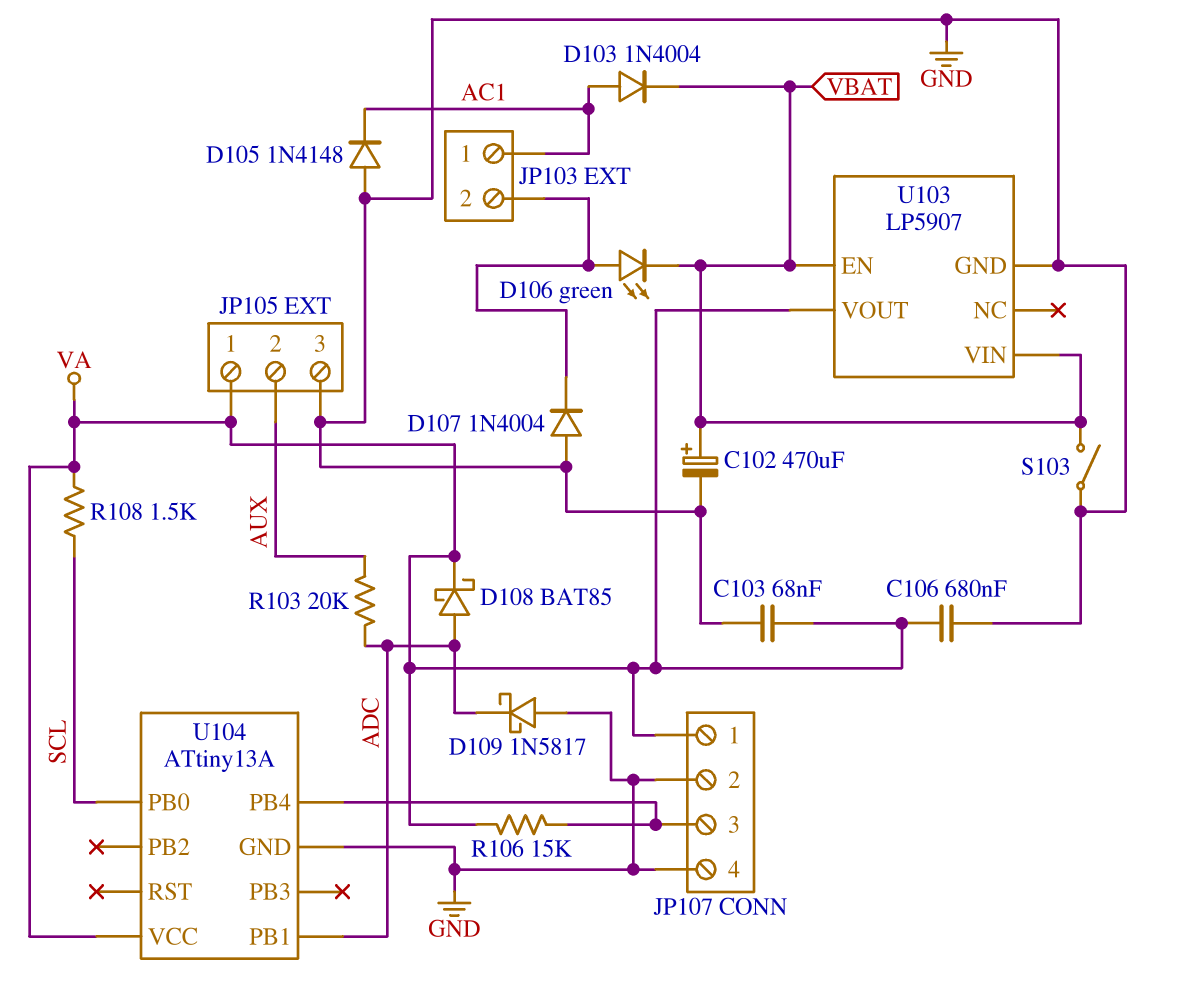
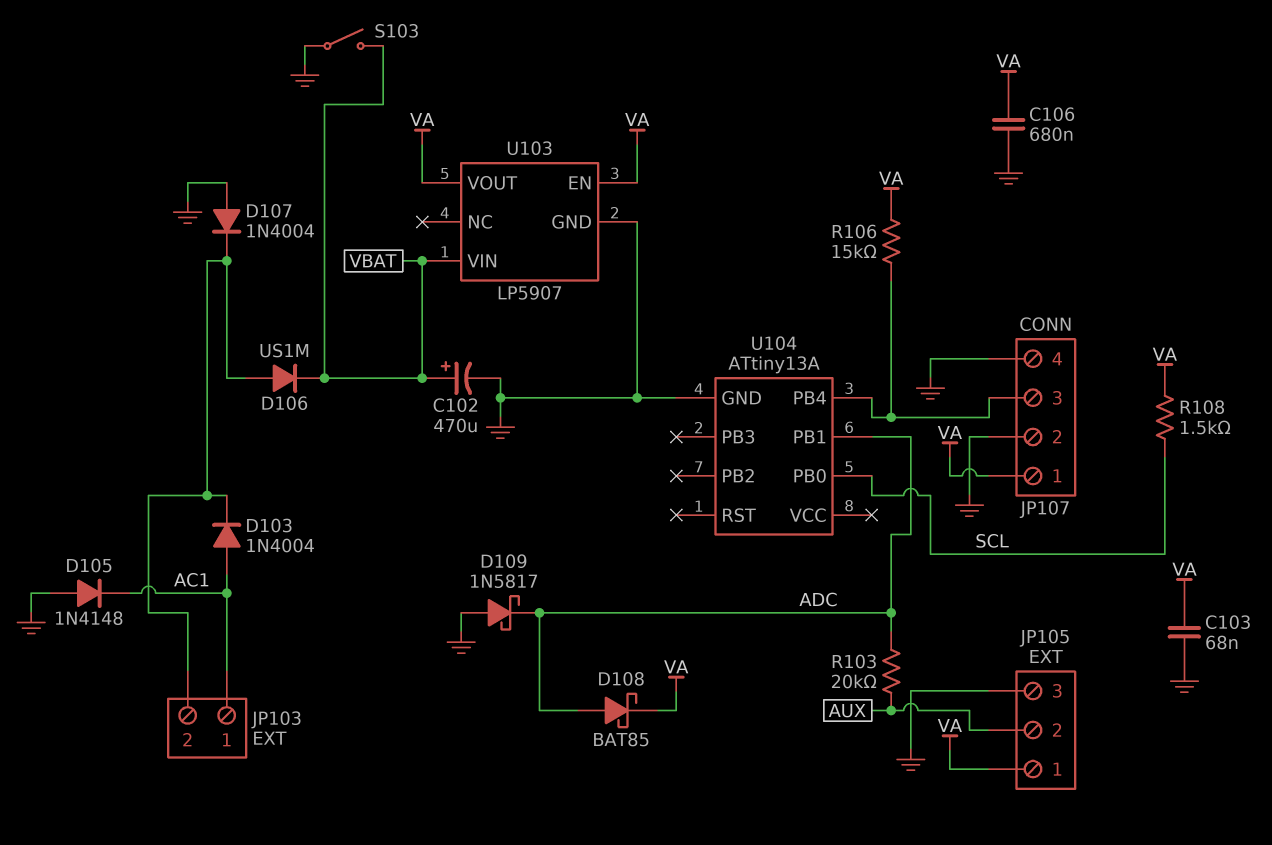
D103: diode 1N4004 (A AC1, K VBAT) -> diode 1N4004 (A AC1, K JP103/2)
D106: LED green (A JP103/2, K VBAT) -> diode US1M (A JP103/2, K VBAT)
U103 pin EN: VBAT -> VA
U104 pin VCC: VA -> none

